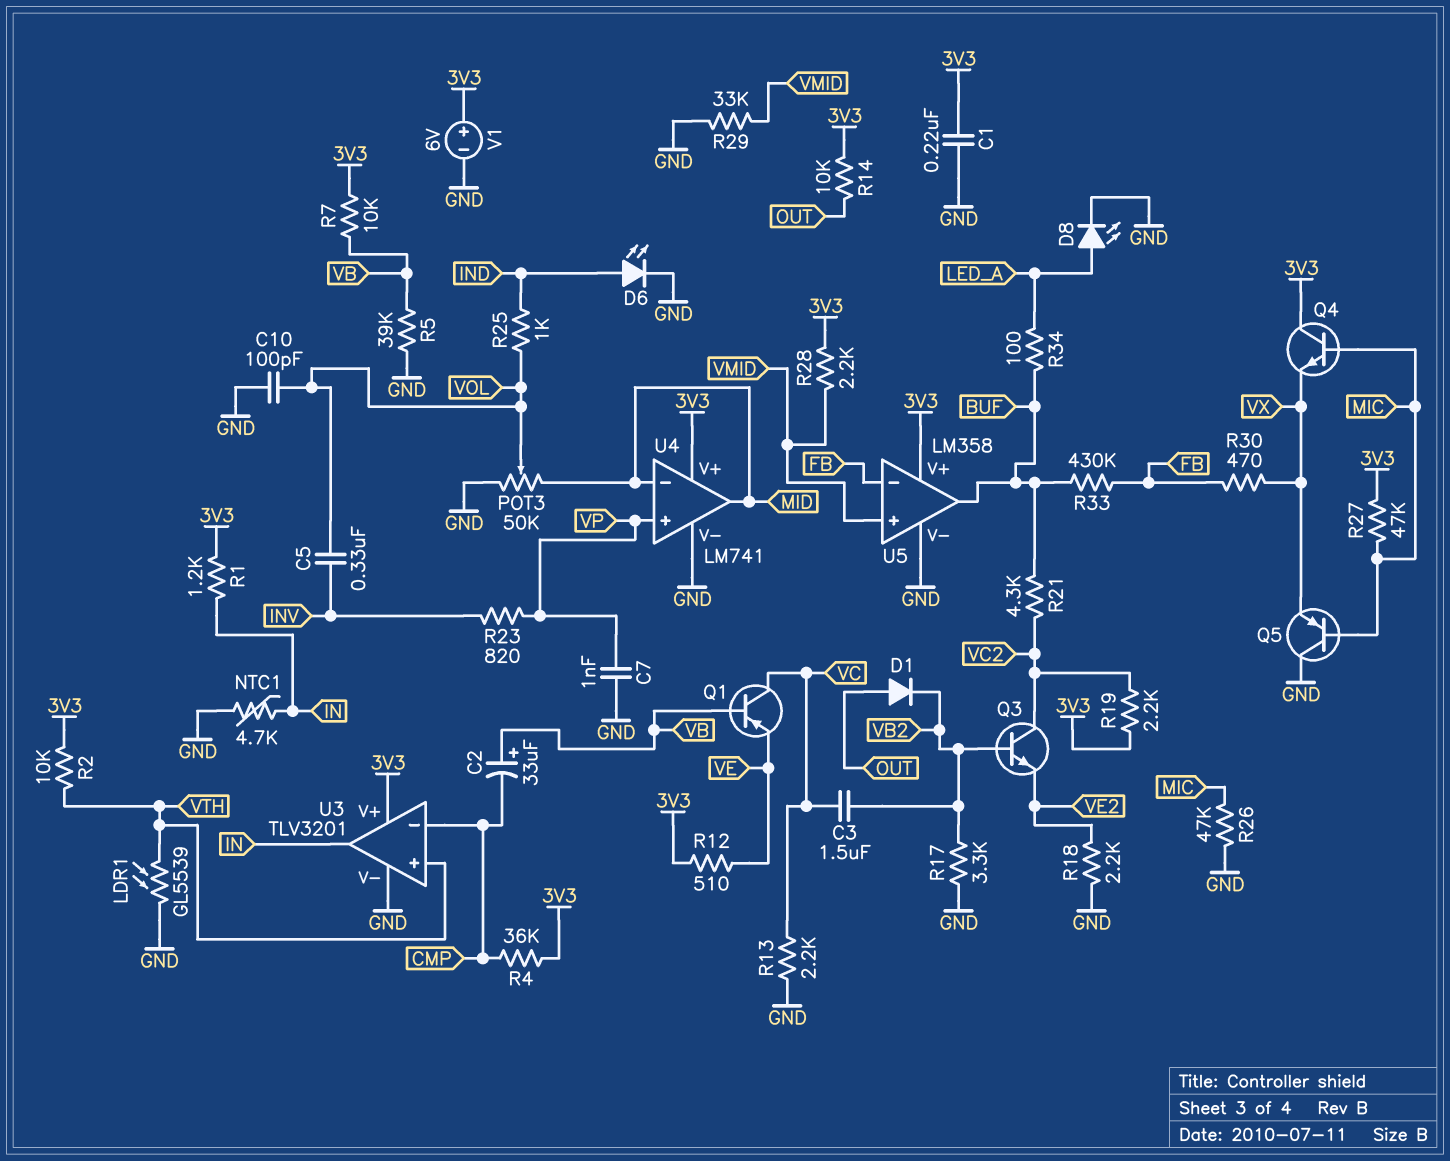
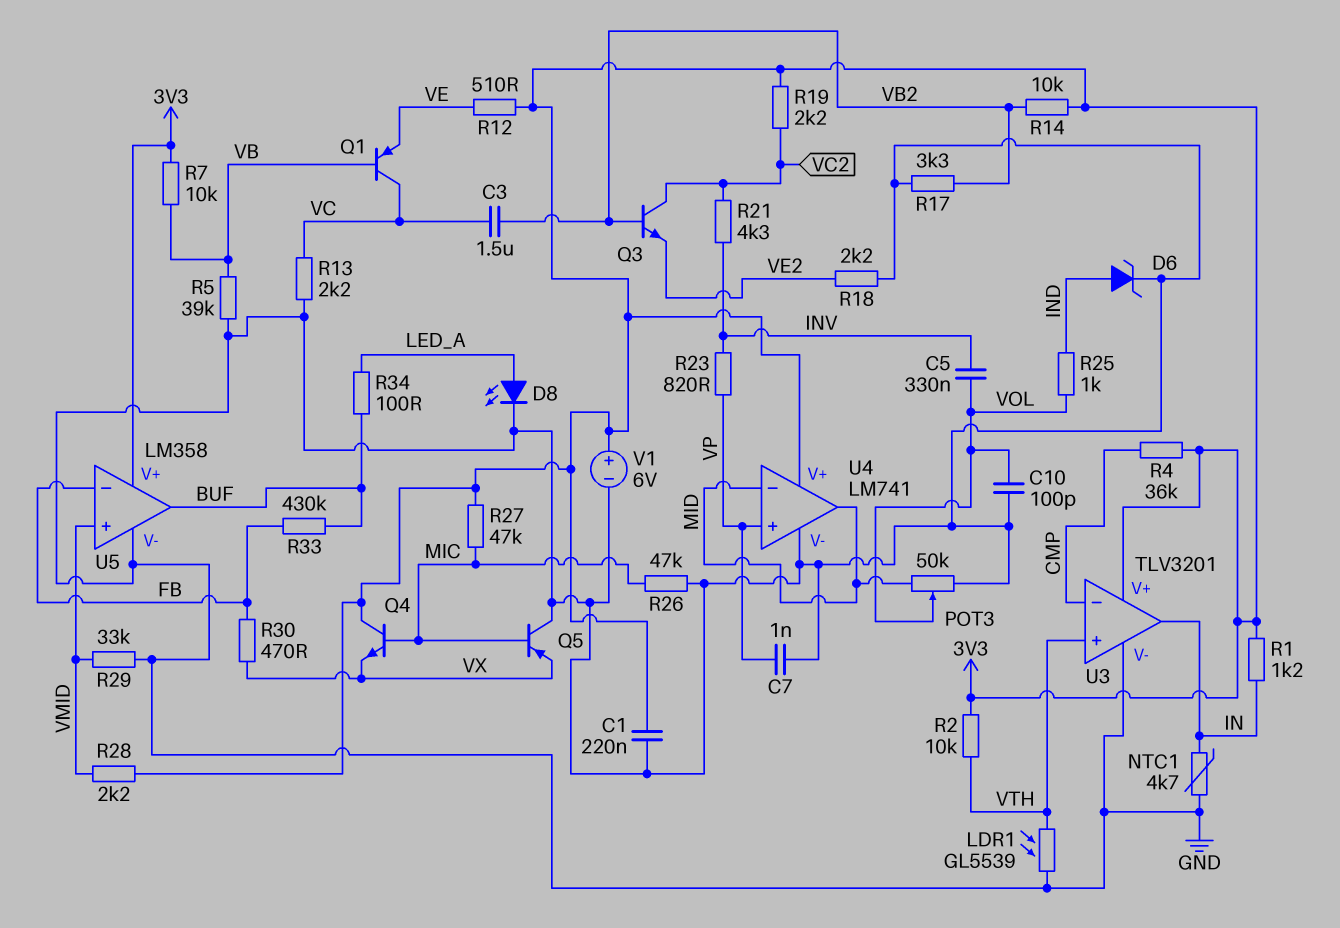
C2: 33uF (plus VB, minus CMP) -> none
D1: diode (A OUT, K VB2) -> none
D6: LED (A IND, K GND) -> zener (A IND, K GND)
R14: 10k (3V3, OUT) -> 10k (3V3, VB2)
R21: 4.3k (BUF, VC2) -> 4.3k (INV, VC2)

